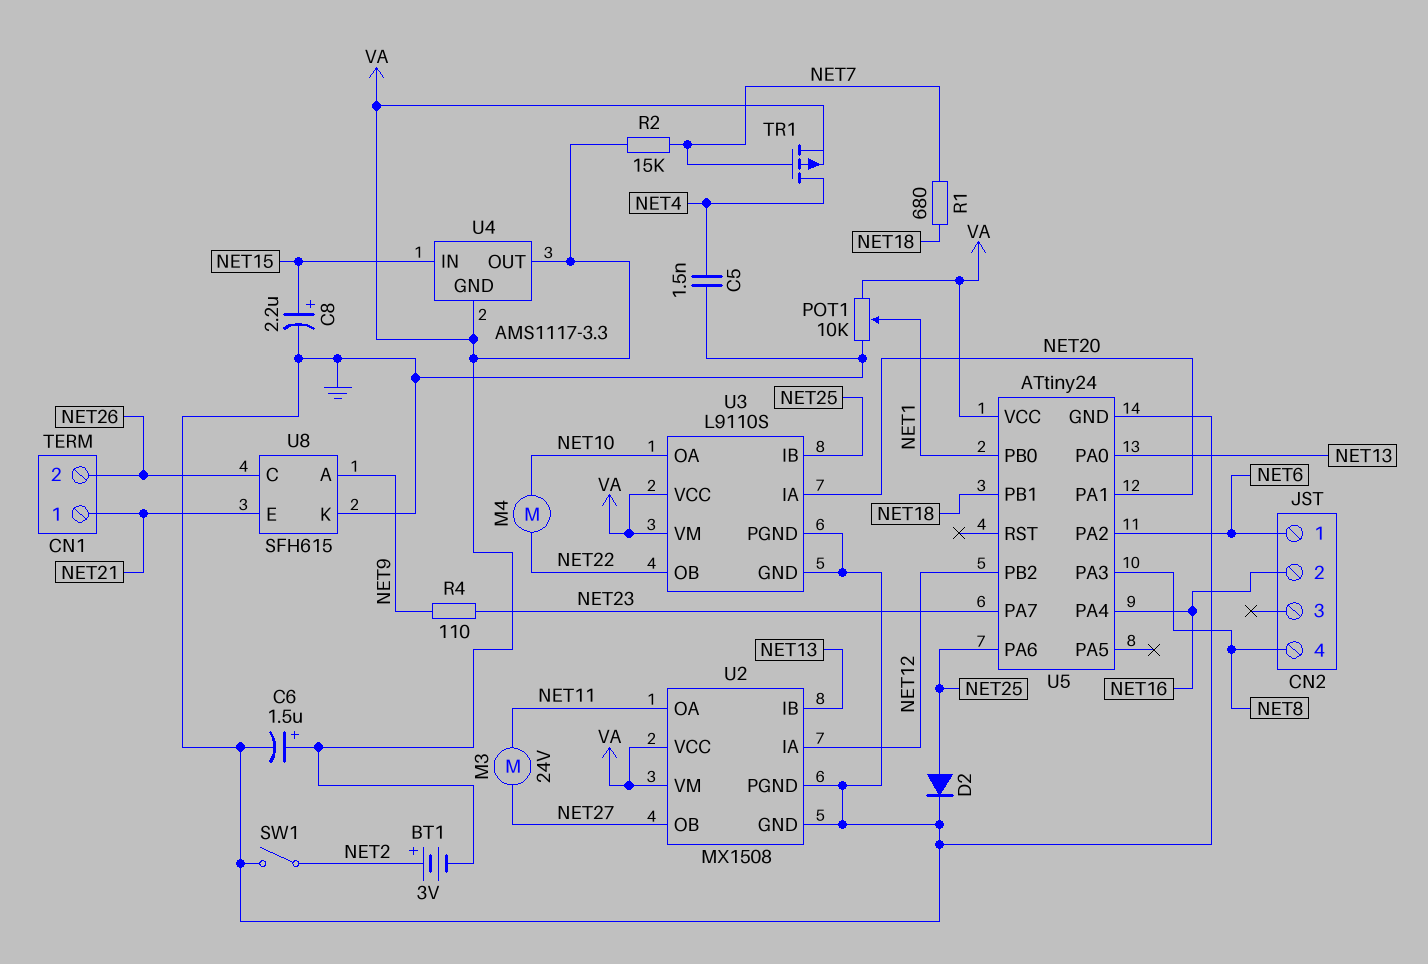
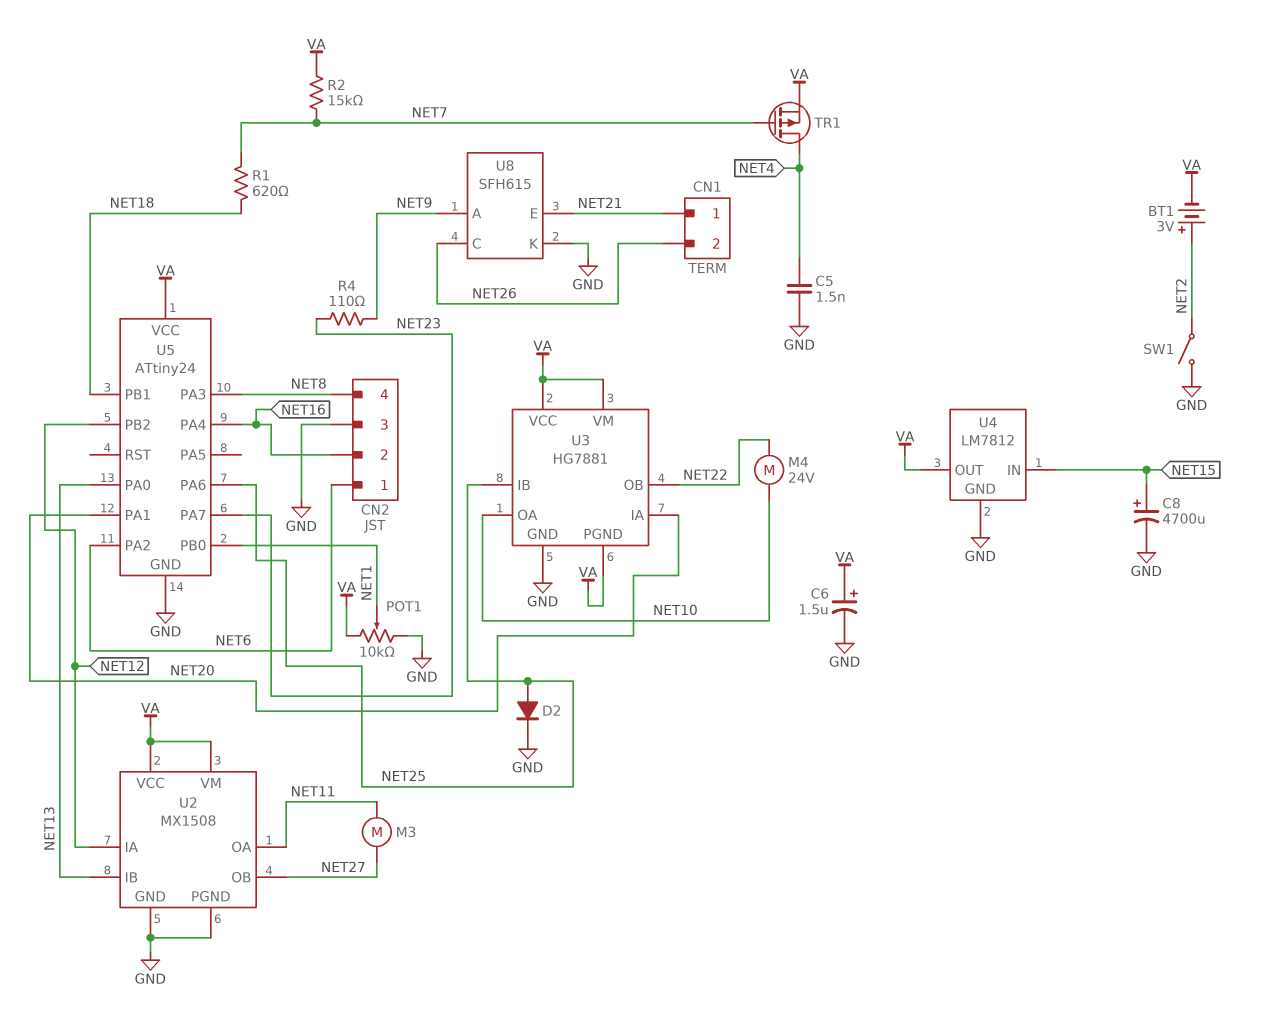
C8: 2.2uF (plus NET15, minus GND) -> 4700uF (plus NET15, minus GND)
CN2 pin 3: none -> GND
M3: motor 24V (NET11, NET27) -> motor (NET11, NET27)
M4: motor (NET10, NET22) -> motor 24V (NET10, NET22)
R1: 680 (NET7, NET18) -> 620 (NET7, NET18)
U3: L9110S -> HG7881
U3 pin PGND: GND -> VA
U4: AMS1117-3.3 -> LM7812
U4 pin GND: VA -> GND

